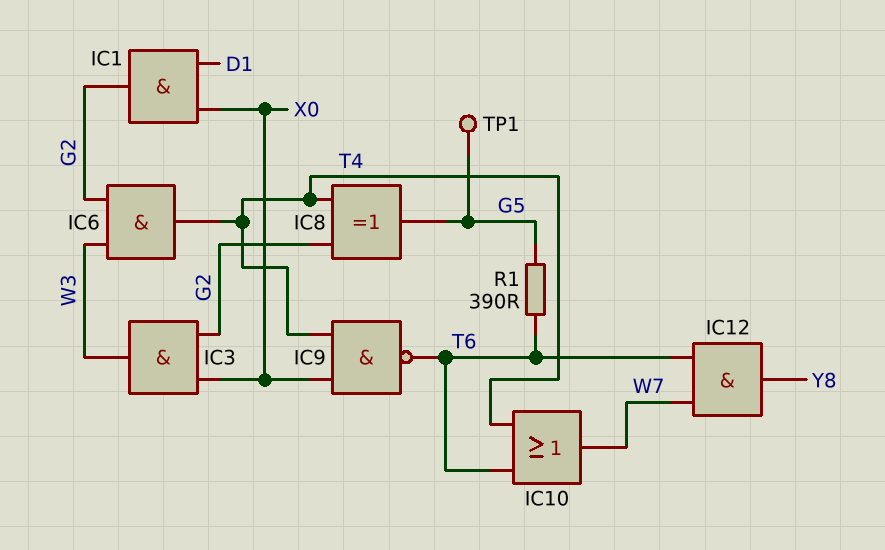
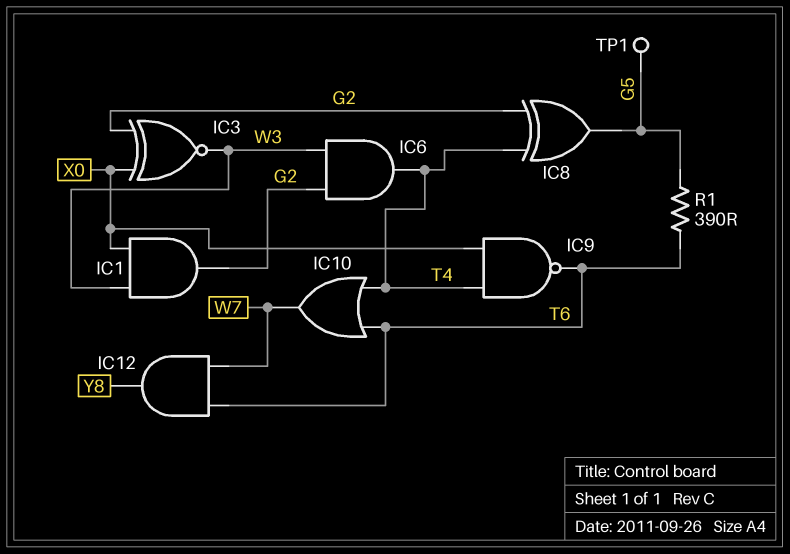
IC1: AND (in D1, in X0, out G2) -> AND (in W3, in X0, out G2)
IC3: AND (in G2, in X0, out W3) -> XNOR (in G2, in X0, out W3)

